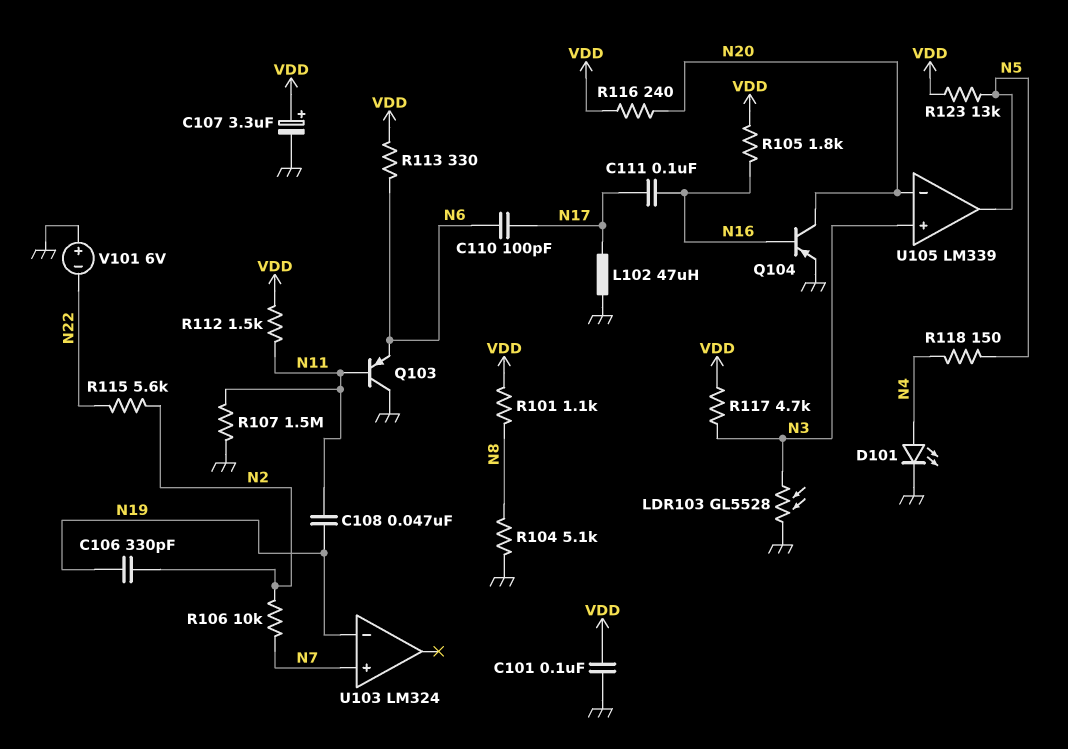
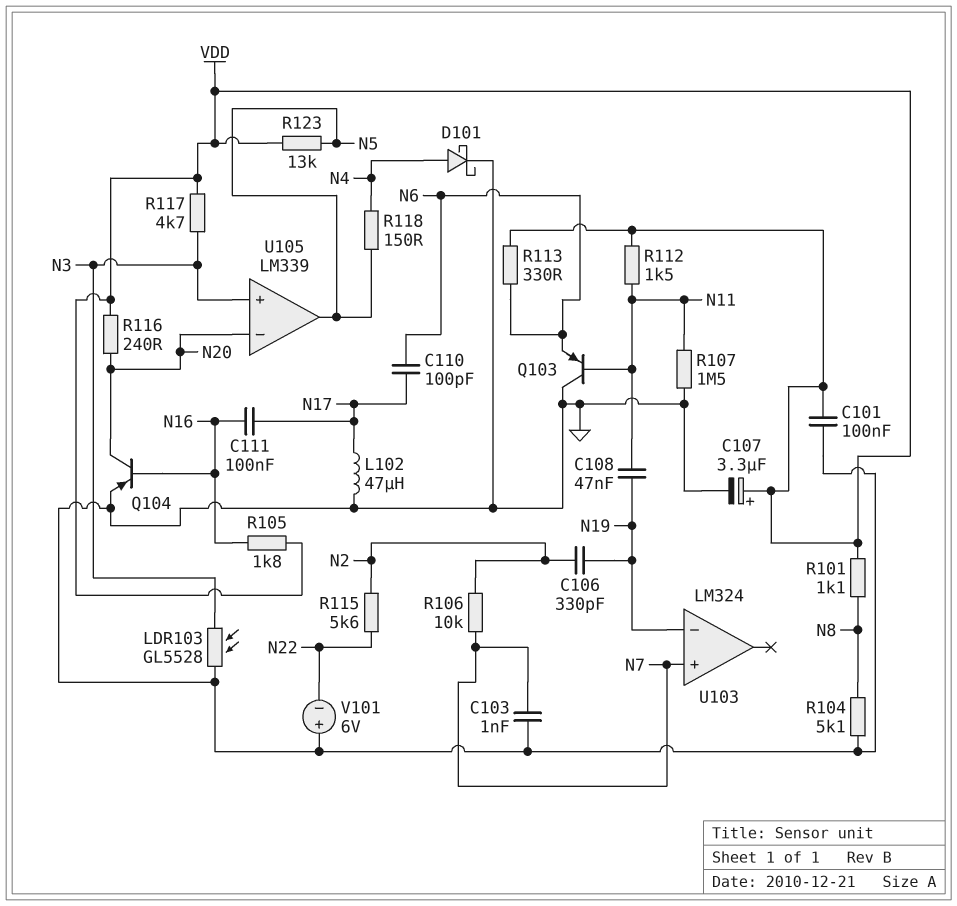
C103: none -> 1nF (GND, N7)
D101: LED (A N4, K GND) -> schottky (A N4, K GND)

